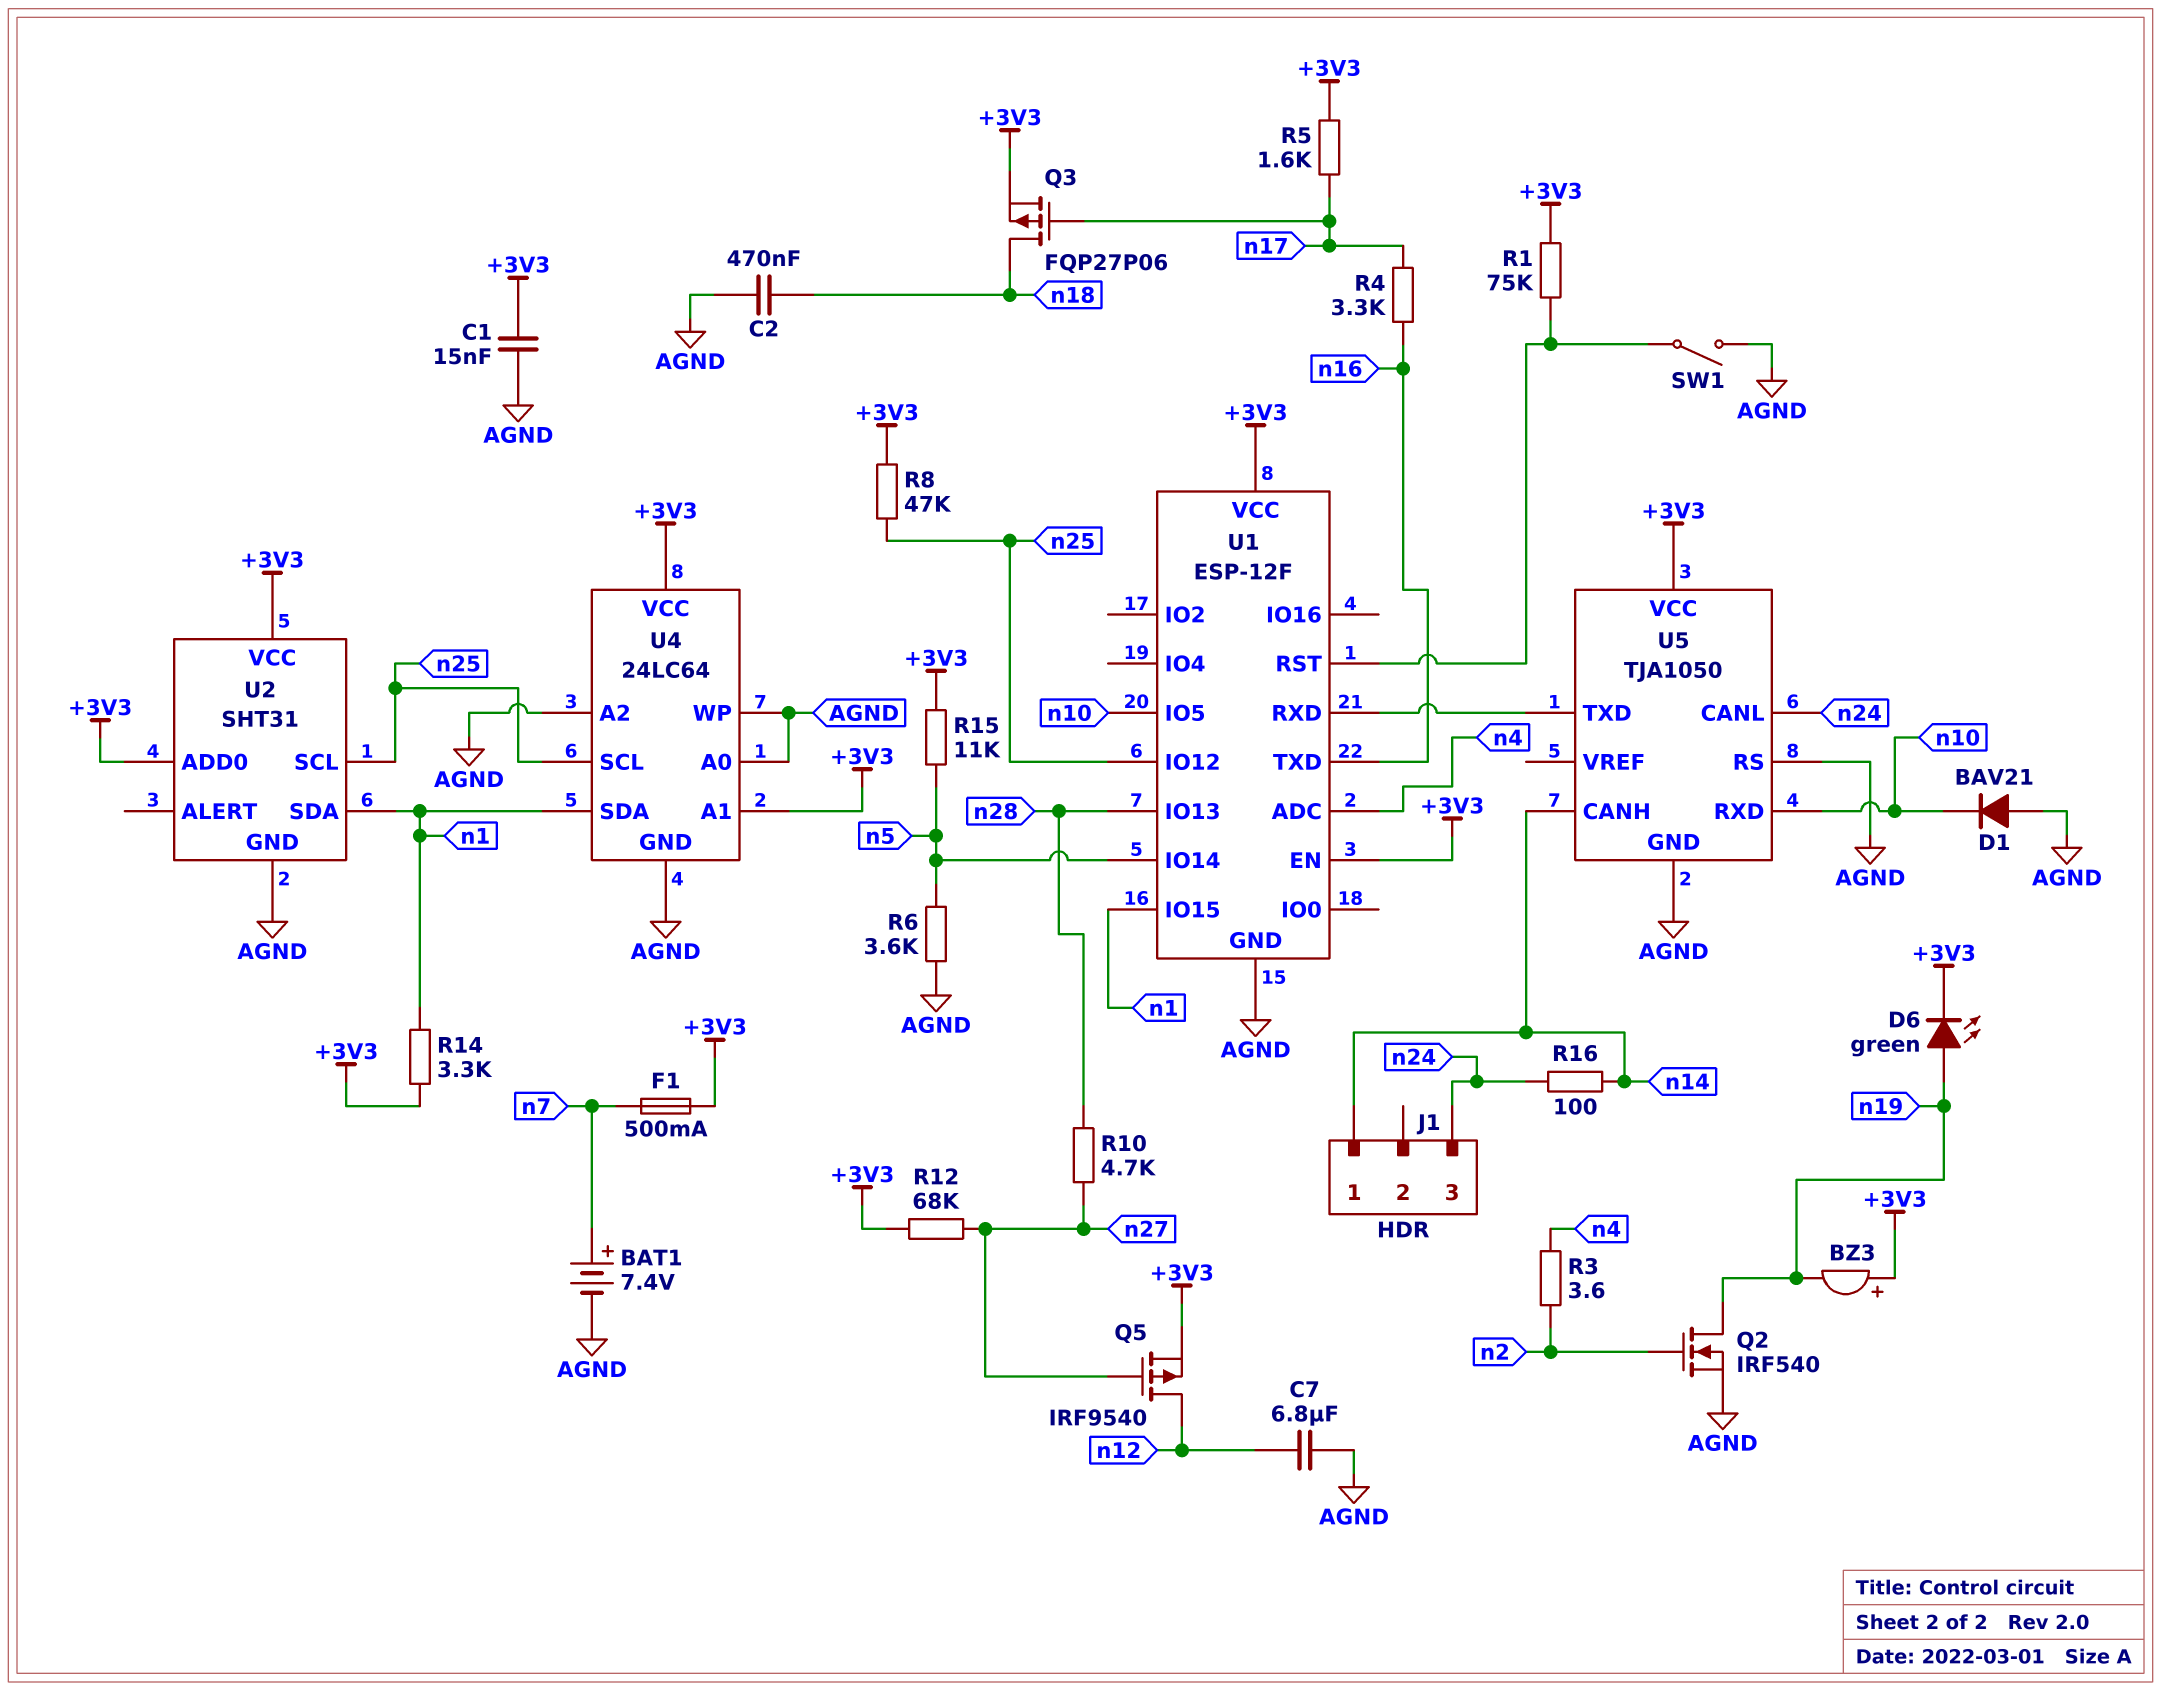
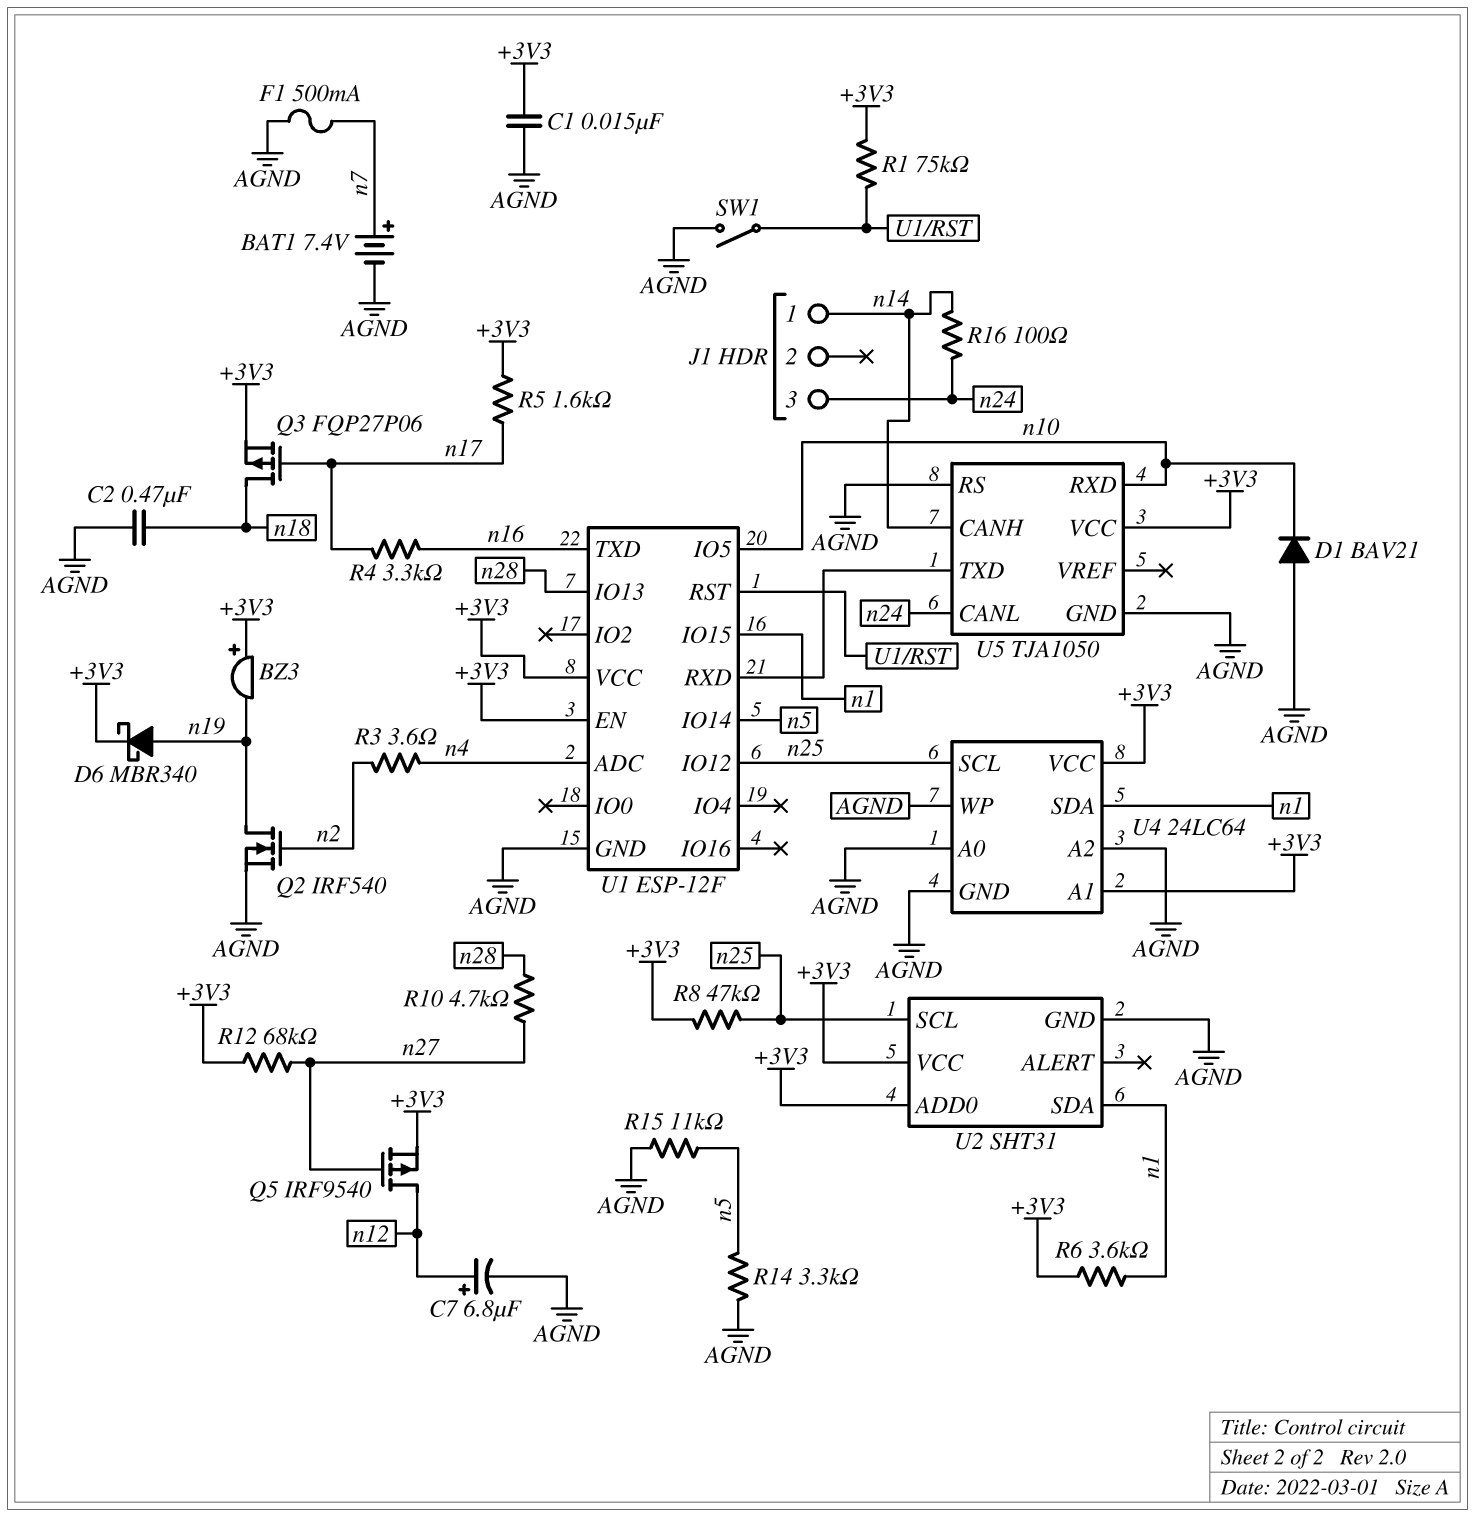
C7: 6.8uF (AGND, n12) -> 6.8uF (plus n12, minus AGND)
D6: LED green (A n19, K +3V3) -> schottky MBR340 (A n19, K +3V3)
F1: 500mA (+3V3, n7) -> 500mA (AGND, n7)
R6: 3.6k (AGND, n5) -> 3.6k (+3V3, n1)
R14: 3.3k (+3V3, n1) -> 3.3k (AGND, n5)
R15: 11k (+3V3, n5) -> 11k (AGND, n5)

